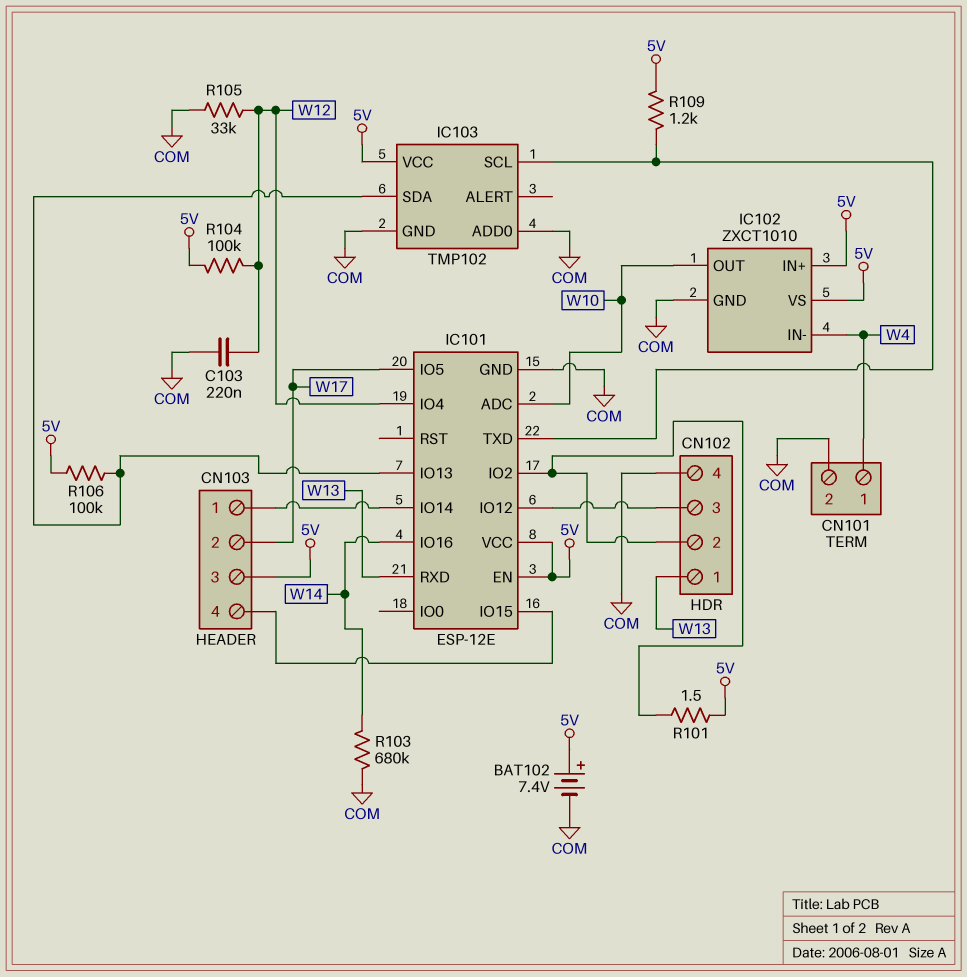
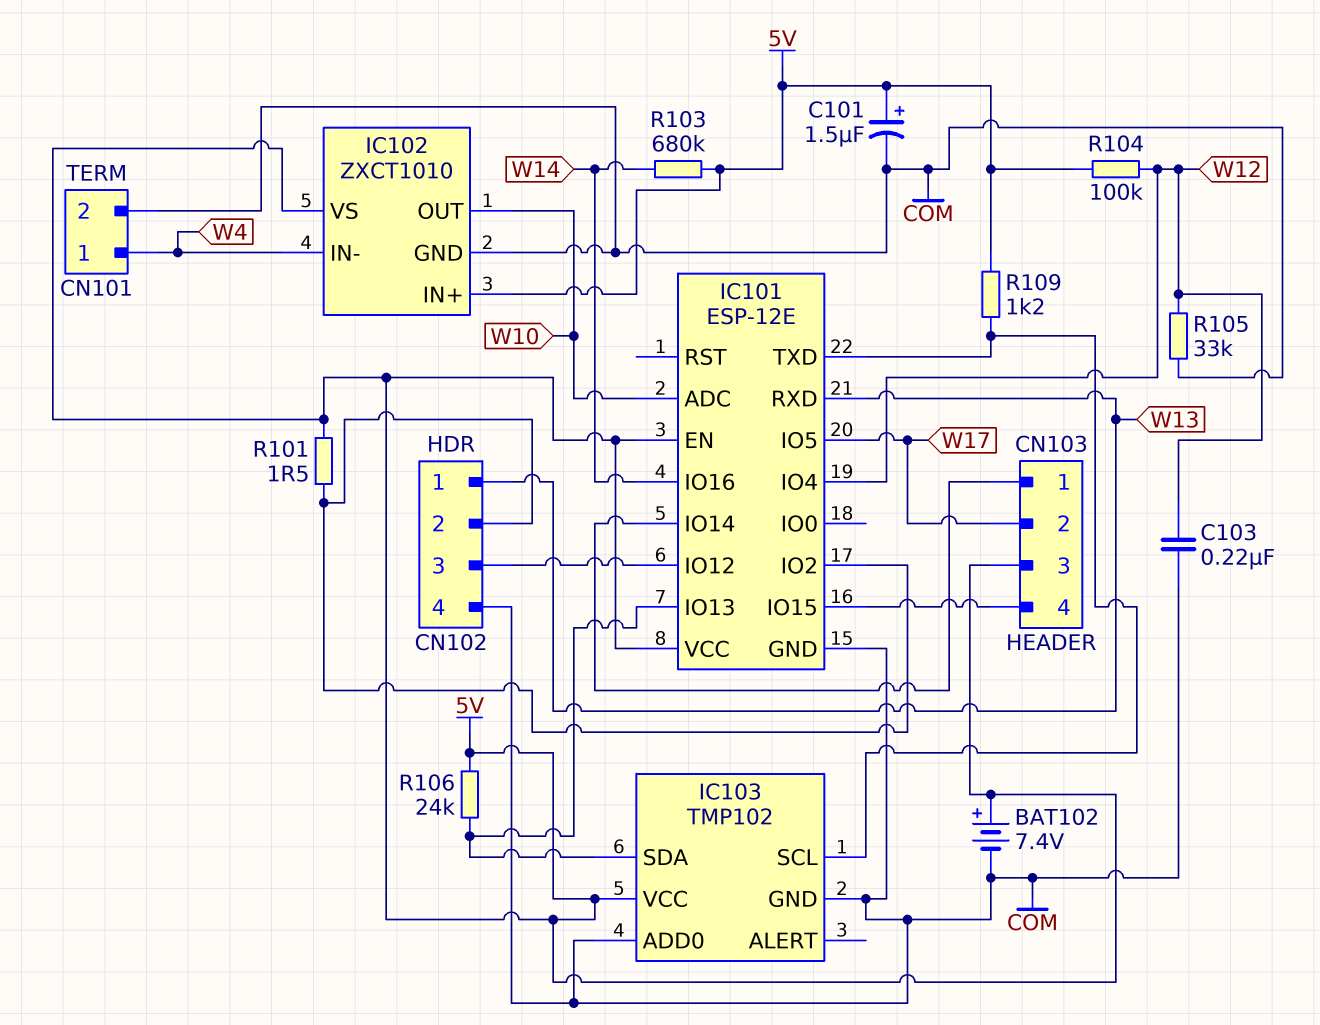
C101: none -> 1.5uF (plus 5V, minus COM)
R103: 680k (COM, W14) -> 680k (5V, W14)
R106: 100k (5V, IC101/IO13) -> 24k (5V, IC101/IO13)

